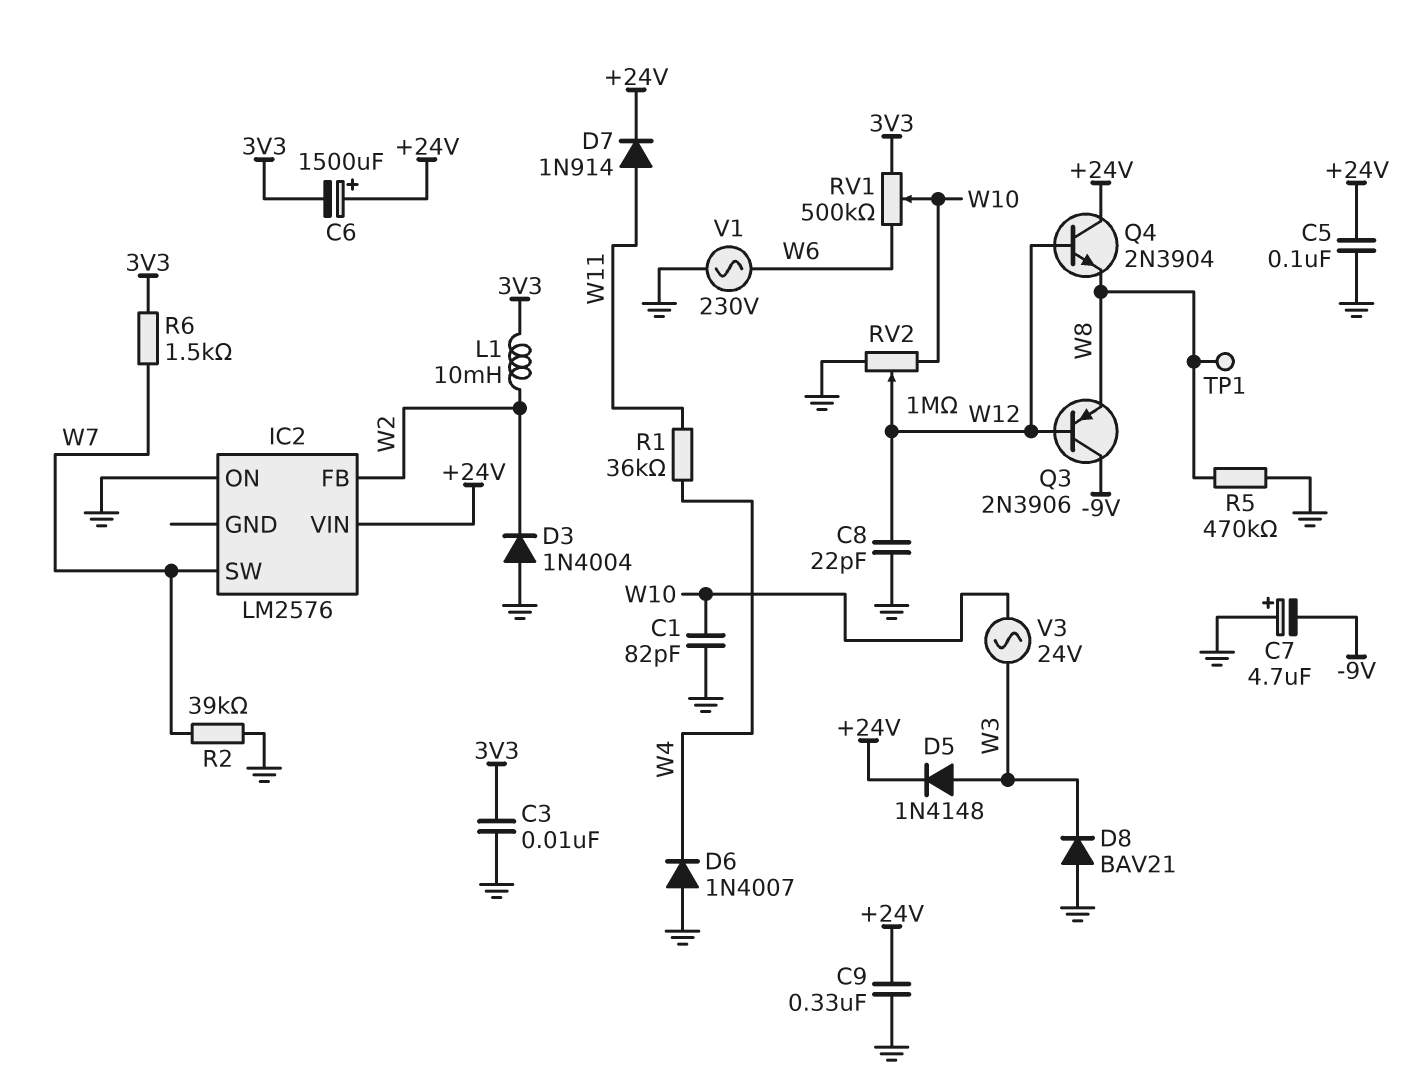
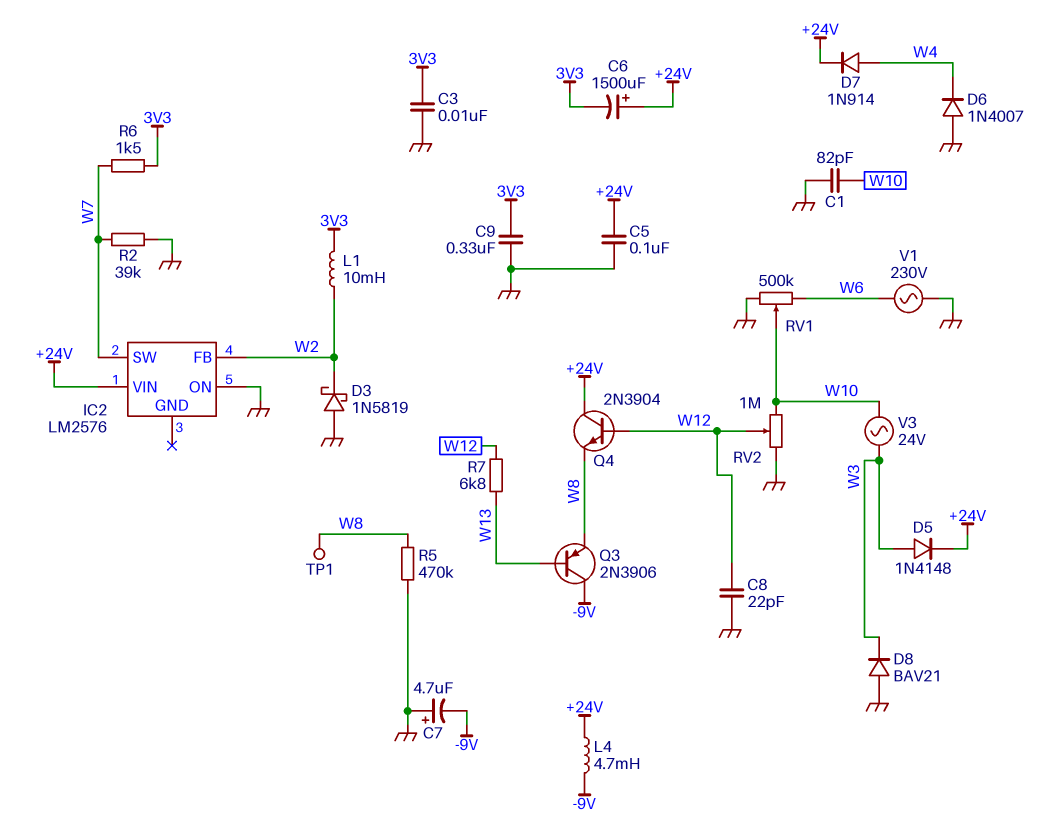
C9: 330nF (+24V, GND) -> 330nF (3V3, GND)
D3: diode 1N4004 (A GND, K W2) -> schottky 1N5819 (A GND, K W2)
D7: diode 1N914 (A W11, K +24V) -> diode 1N914 (A W4, K +24V)
L4: none -> 4.7mH (+24V, -9V)
Q3: PNP 2N3906 (B W12, C -9V, E W8) -> PNP 2N3906 (B W13, C -9V, E W8)
R1: 36k (W4, W11) -> none
R7: none -> 6.8k (W12, W13)
RV1: 500k (3V3, W6, wiper W10) -> 500k (GND, W6, wiper W10)

